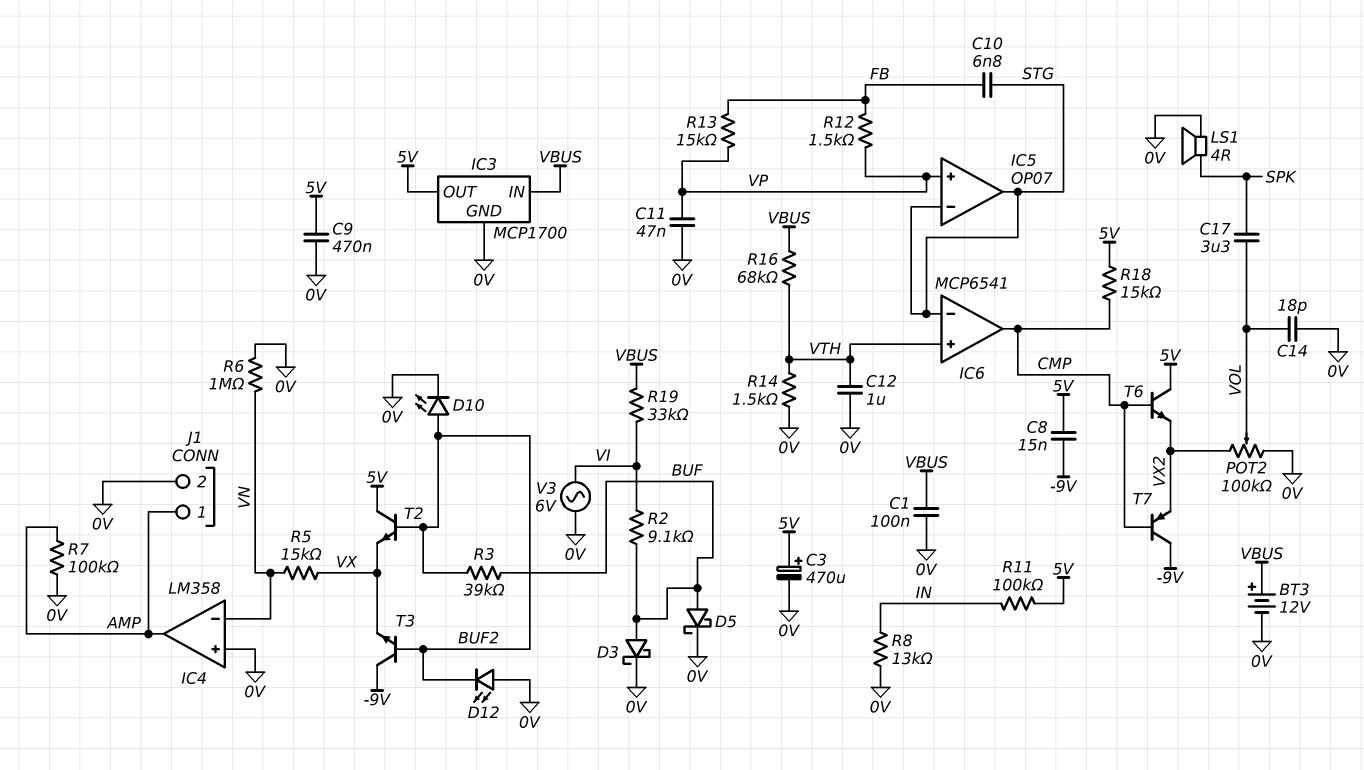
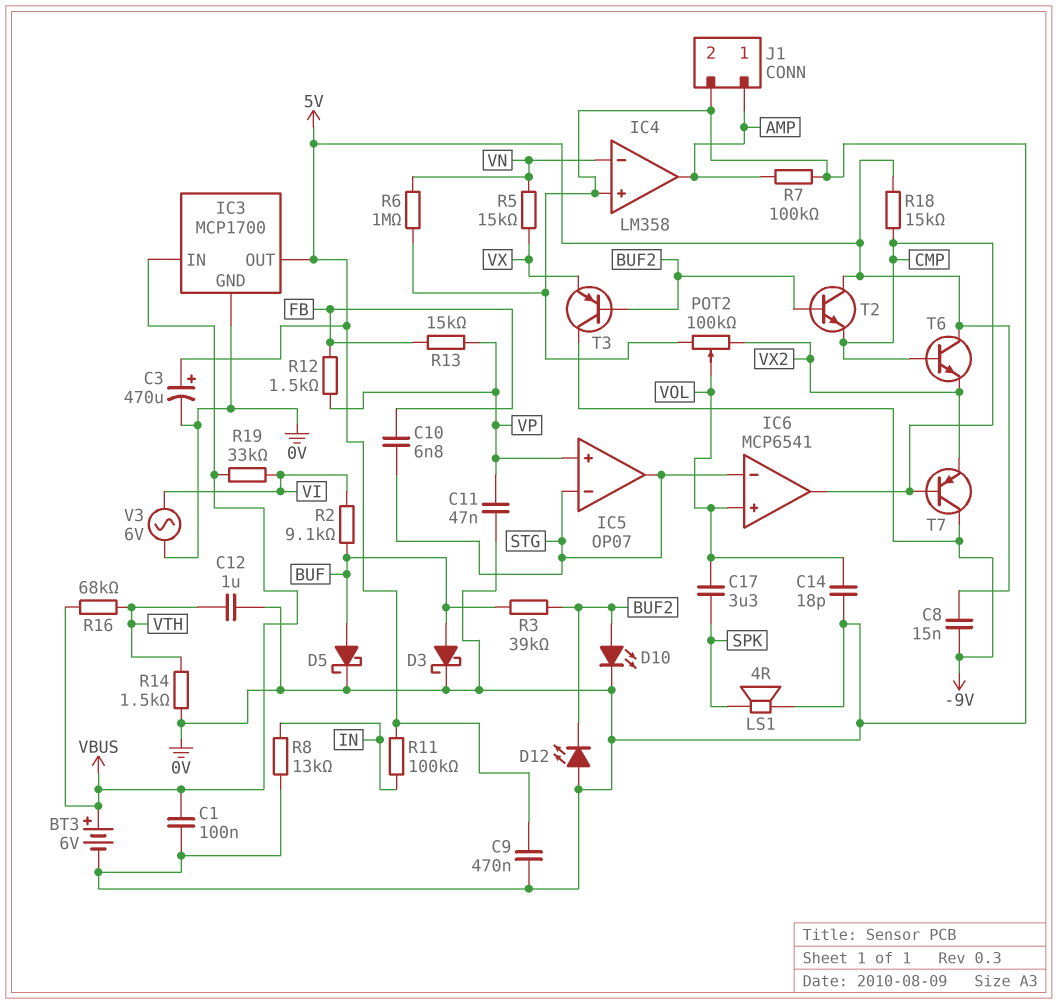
BT3: 12V (plus VBUS, minus 0V) -> 6V (plus VBUS, minus 0V)
IC6 pin in+: VTH -> VOL
T2: NPN (B BUF2, C 5V, E VX) -> NPN (B BUF2, C 5V, E CMP)
T3: NPN (B BUF2, C -9V, E VX) -> PNP (B BUF2, C -9V, E VX)

